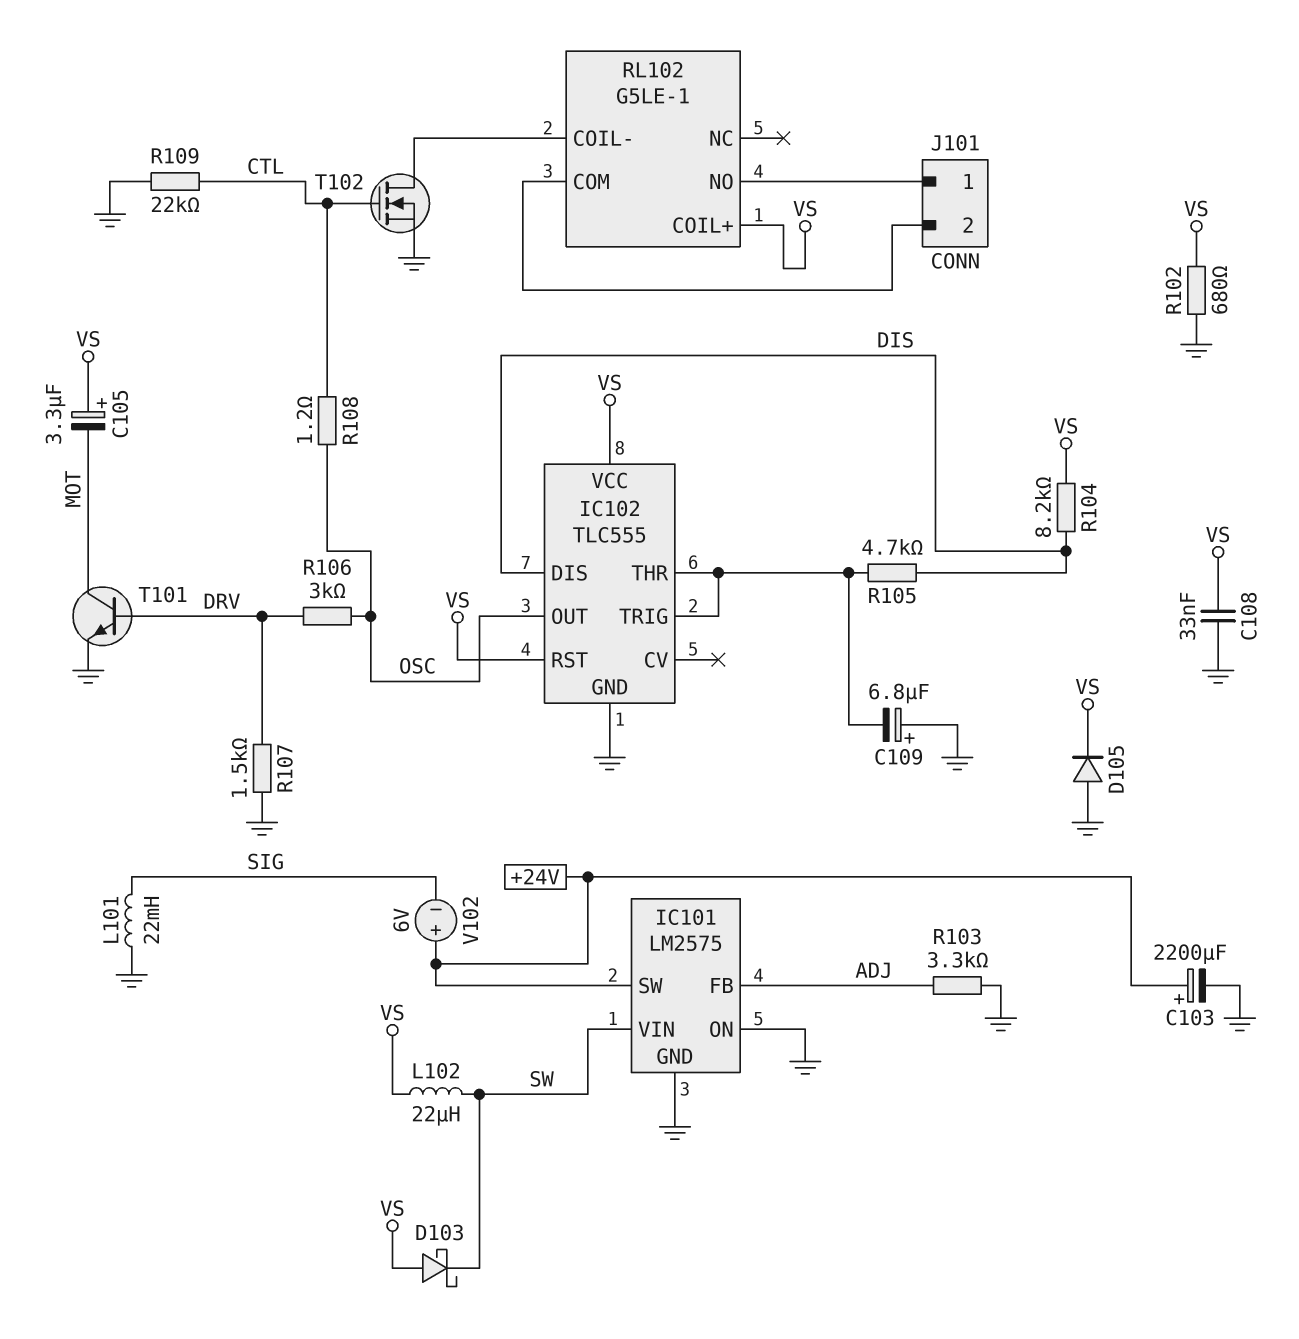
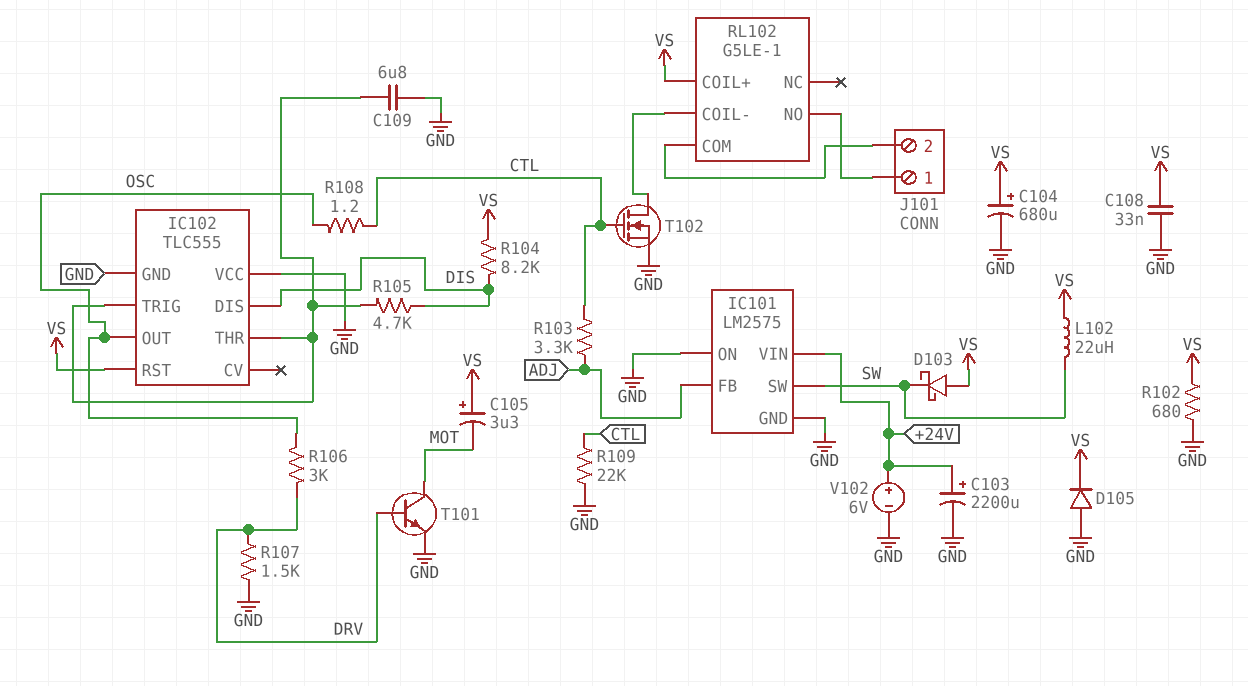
C104: none -> 680uF (plus VS, minus GND)
C109: 6.8uF (plus GND, minus IC102/THR) -> 6.8uF (GND, IC102/THR)
IC101 pin SW: +24V -> SW
IC101 pin VIN: SW -> +24V
IC102 pin VCC: VS -> GND
L101: 22mH (GND, SIG) -> none
R103: 3.3k (ADJ, GND) -> 3.3k (ADJ, CTL)
V102: 6V (plus +24V, minus SIG) -> 6V (plus +24V, minus GND)

